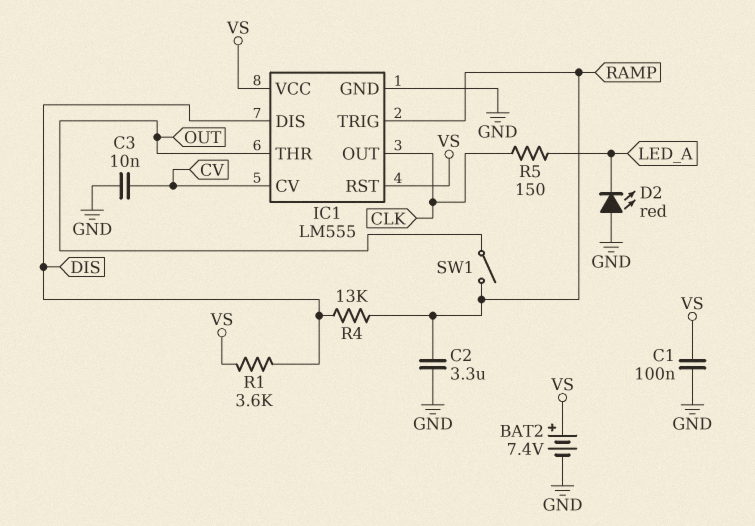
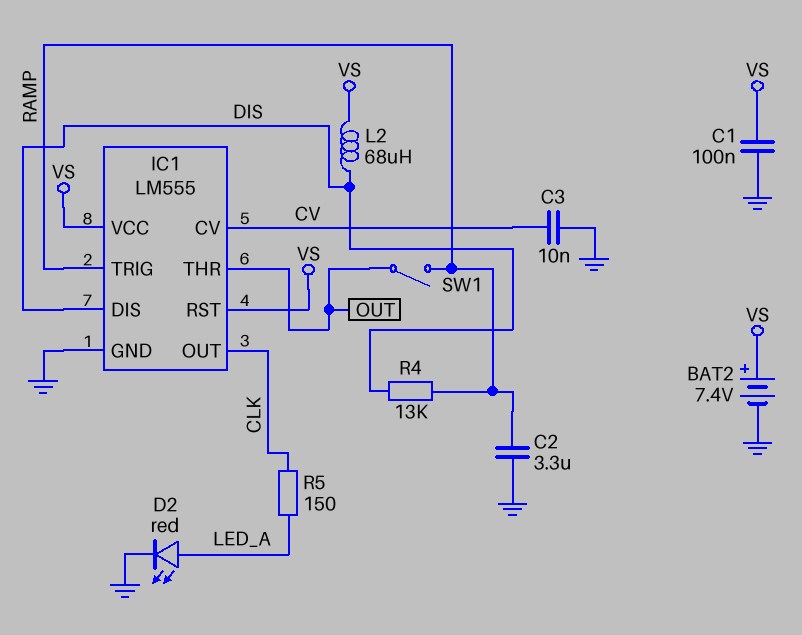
D2: LED red (A GND, K LED_A) -> LED red (A LED_A, K GND)
L2: none -> 68uH (DIS, VS)
R1: 3.6k (DIS, VS) -> none

